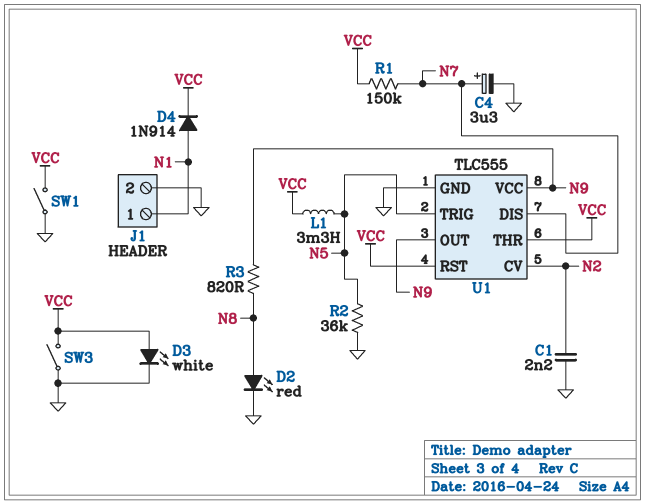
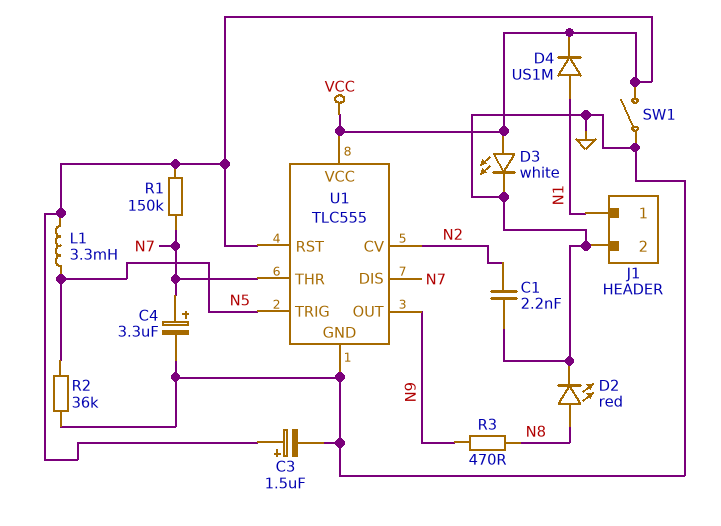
C3: none -> 1.5uF (plus VCC, minus GND)
D4: diode 1N914 (A N1, K VCC) -> diode US1M (A N1, K VCC)
R3: 820 (N8, N9) -> 470 (N8, N9)
SW3: switch (GND, VCC) -> none
U1 pin THR: VCC -> N7
U1 pin VCC: N9 -> VCC

